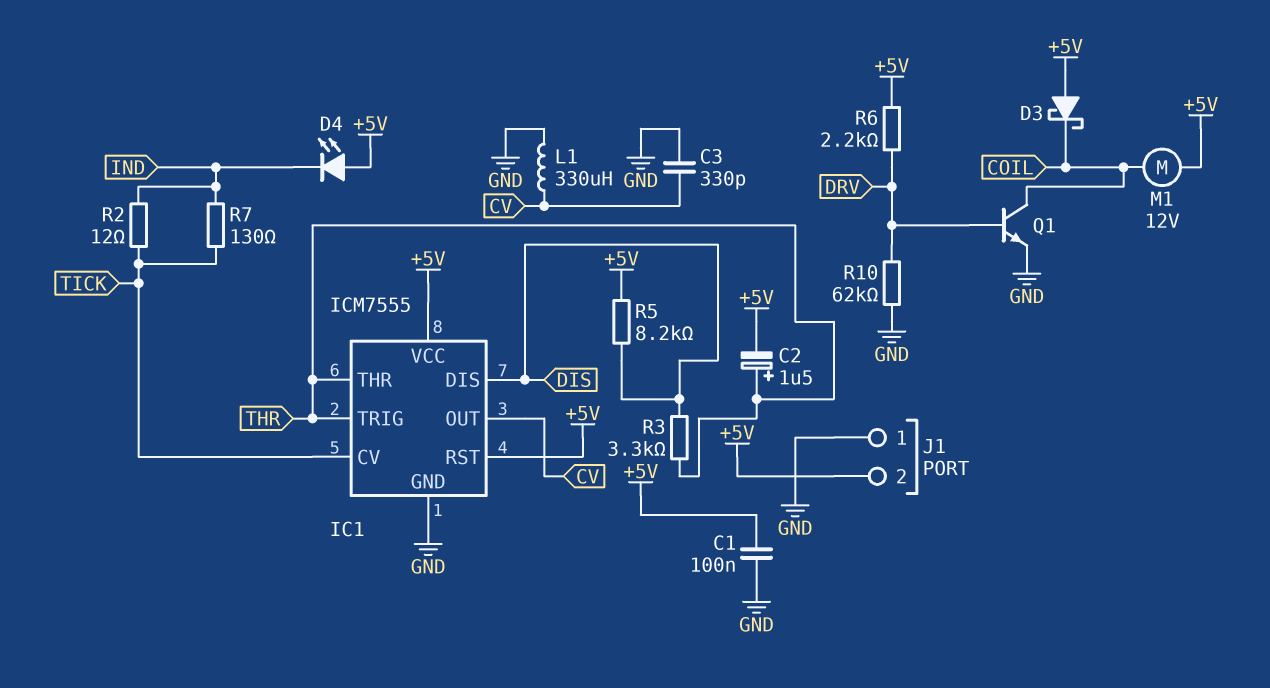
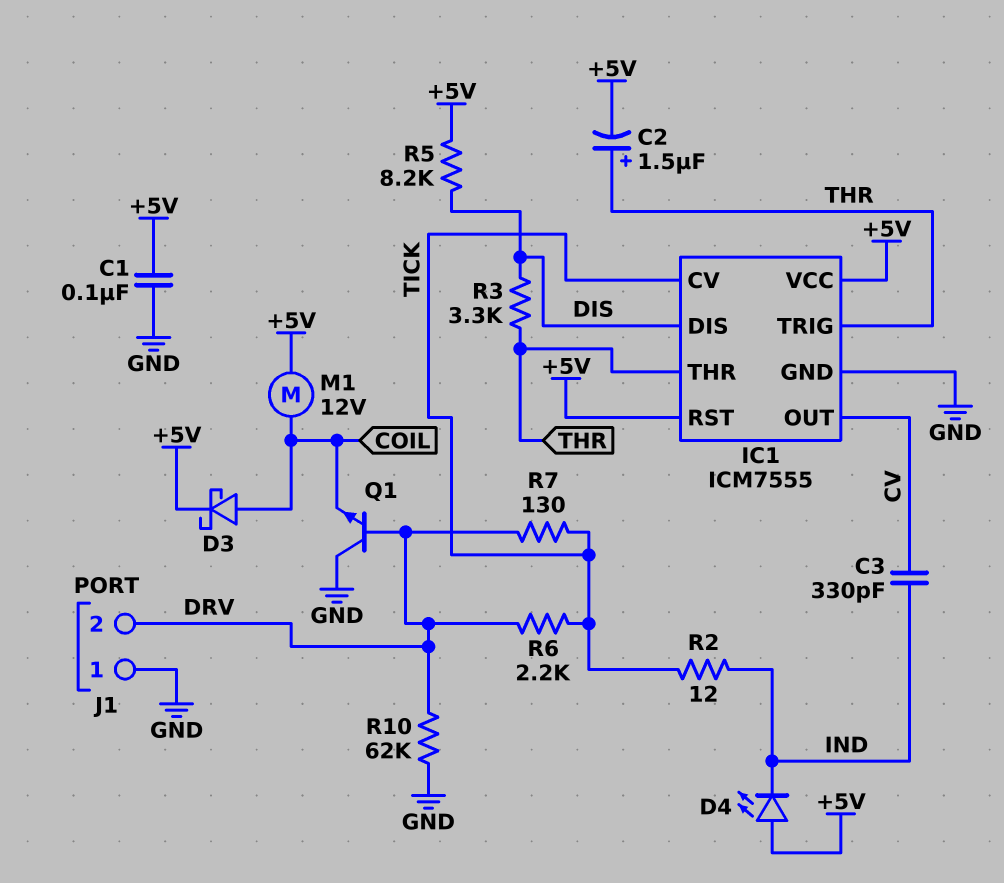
C3: 330pF (CV, GND) -> 330pF (CV, IND)
D3: schottky (A +5V, K COIL) -> schottky (A COIL, K +5V)
J1 pin 2: +5V -> DRV
L1: 330uH (CV, GND) -> none
Q1: NPN (B DRV, C COIL, E GND) -> NPN (B DRV, C GND, E COIL)
R6: 2.2k (+5V, DRV) -> 2.2k (DRV, TICK)
R7: 130 (IND, TICK) -> 130 (DRV, TICK)

